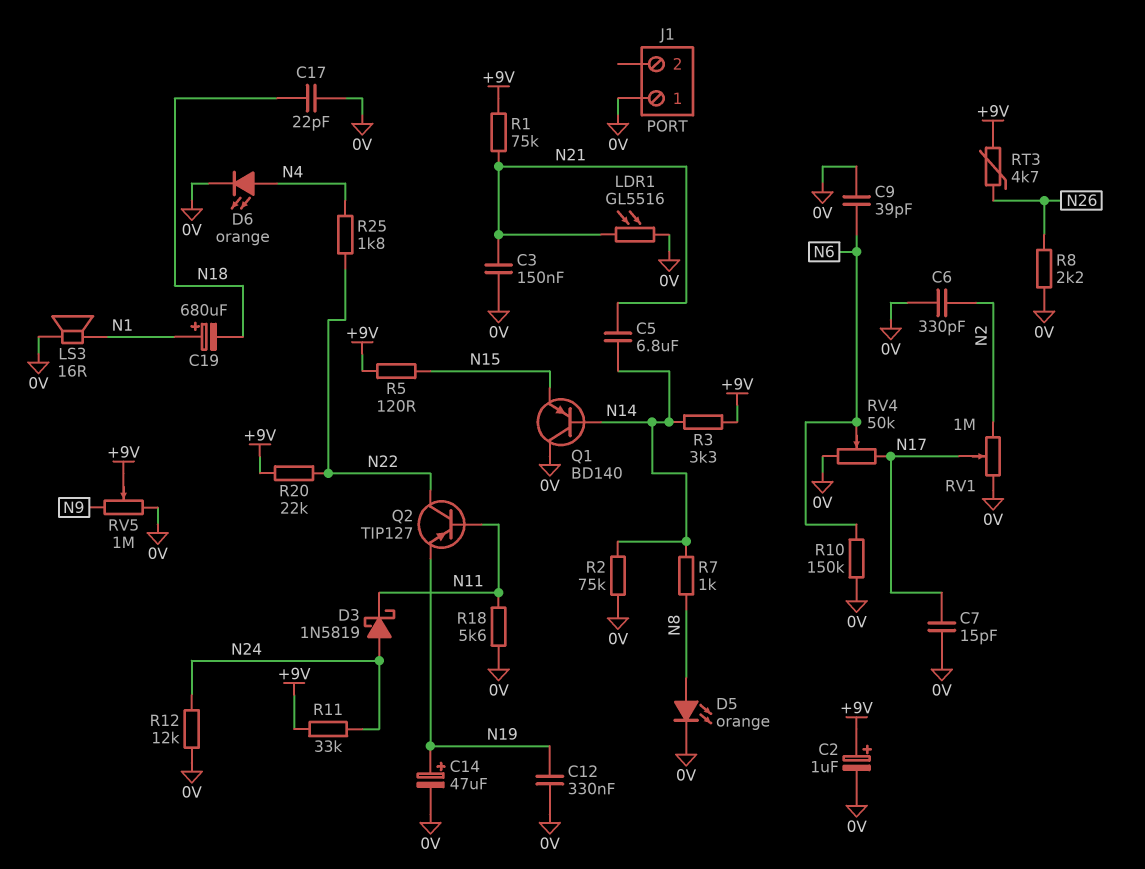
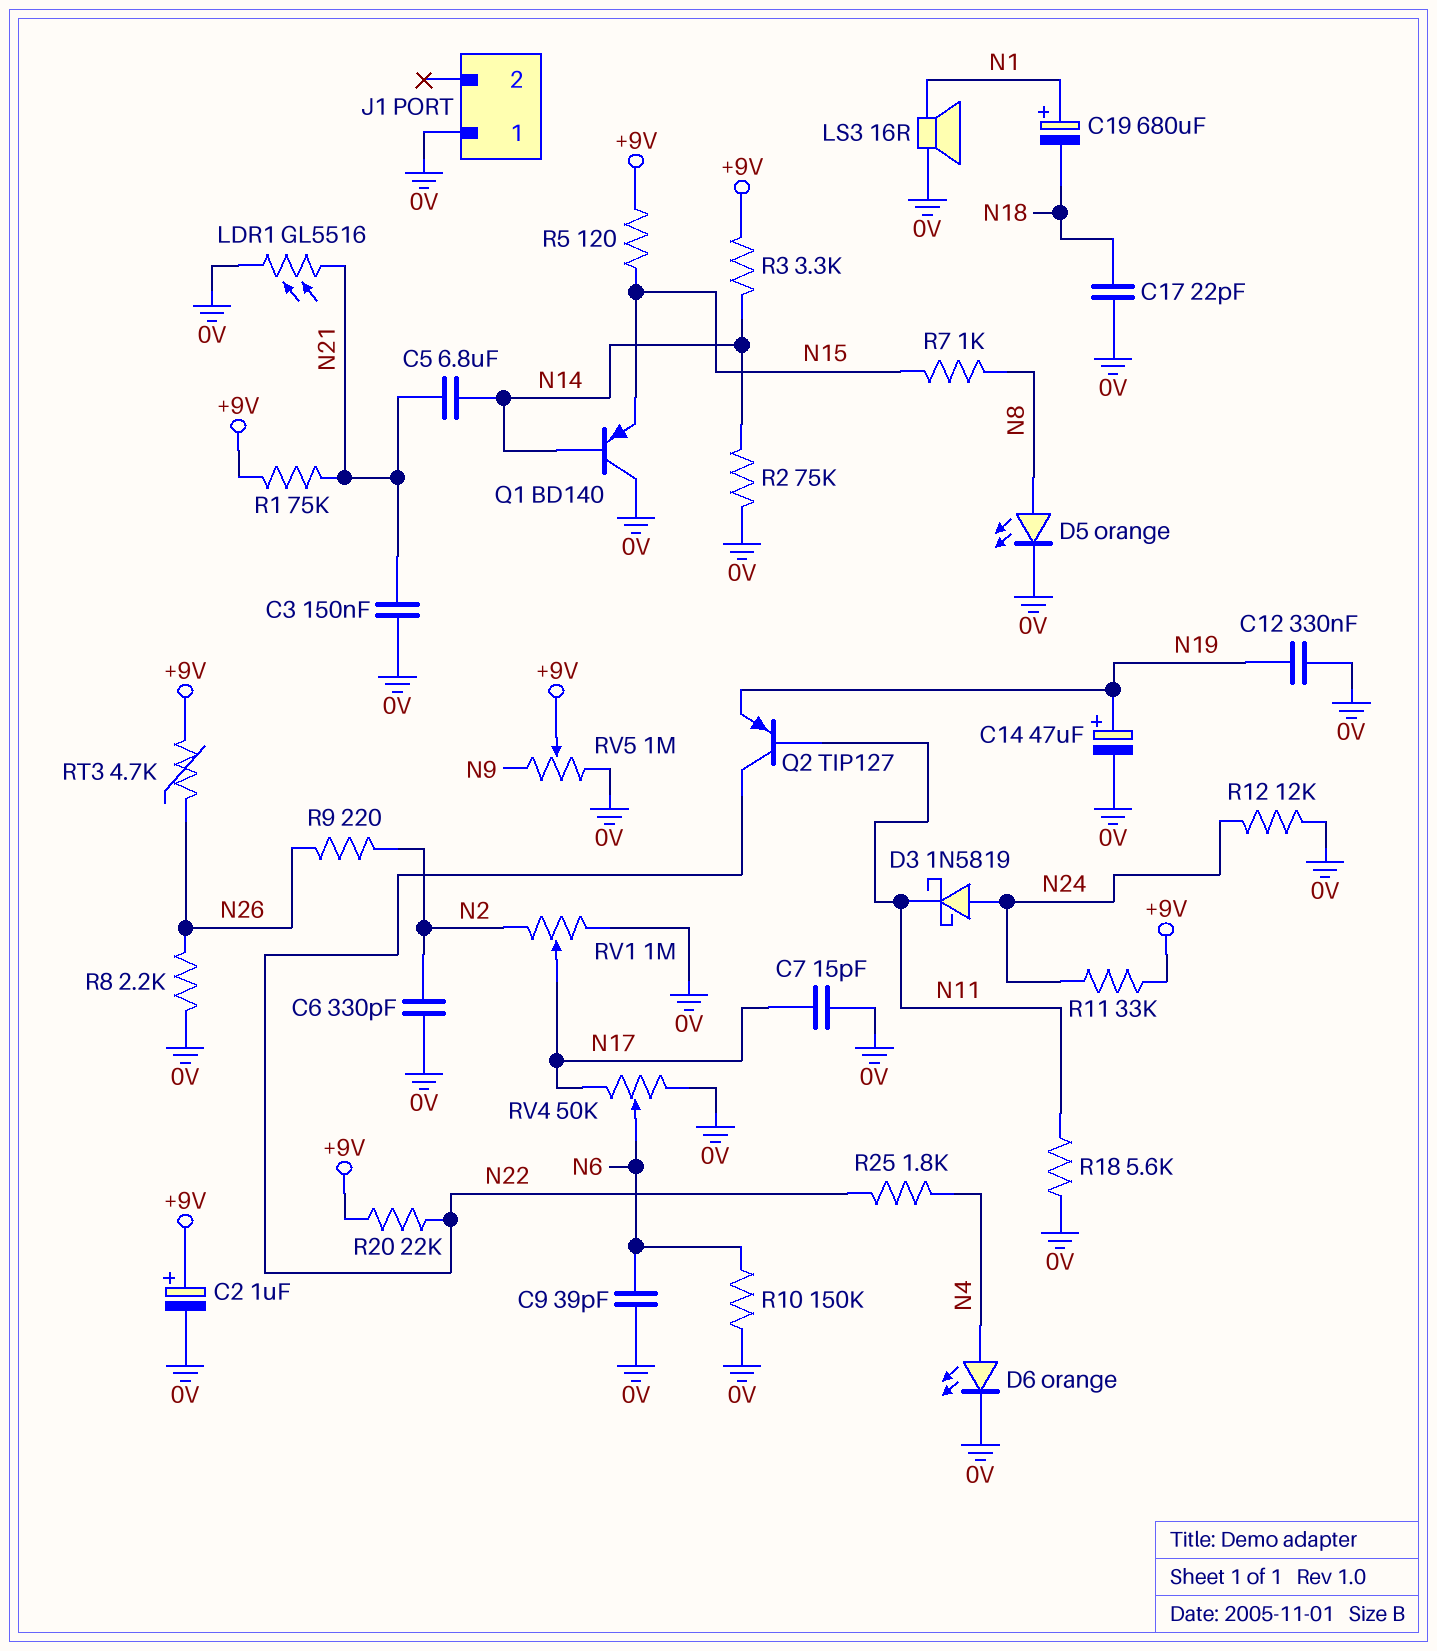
R7: 1k (N8, N14) -> 1k (N8, N15)
R9: none -> 220 (N2, N26)

